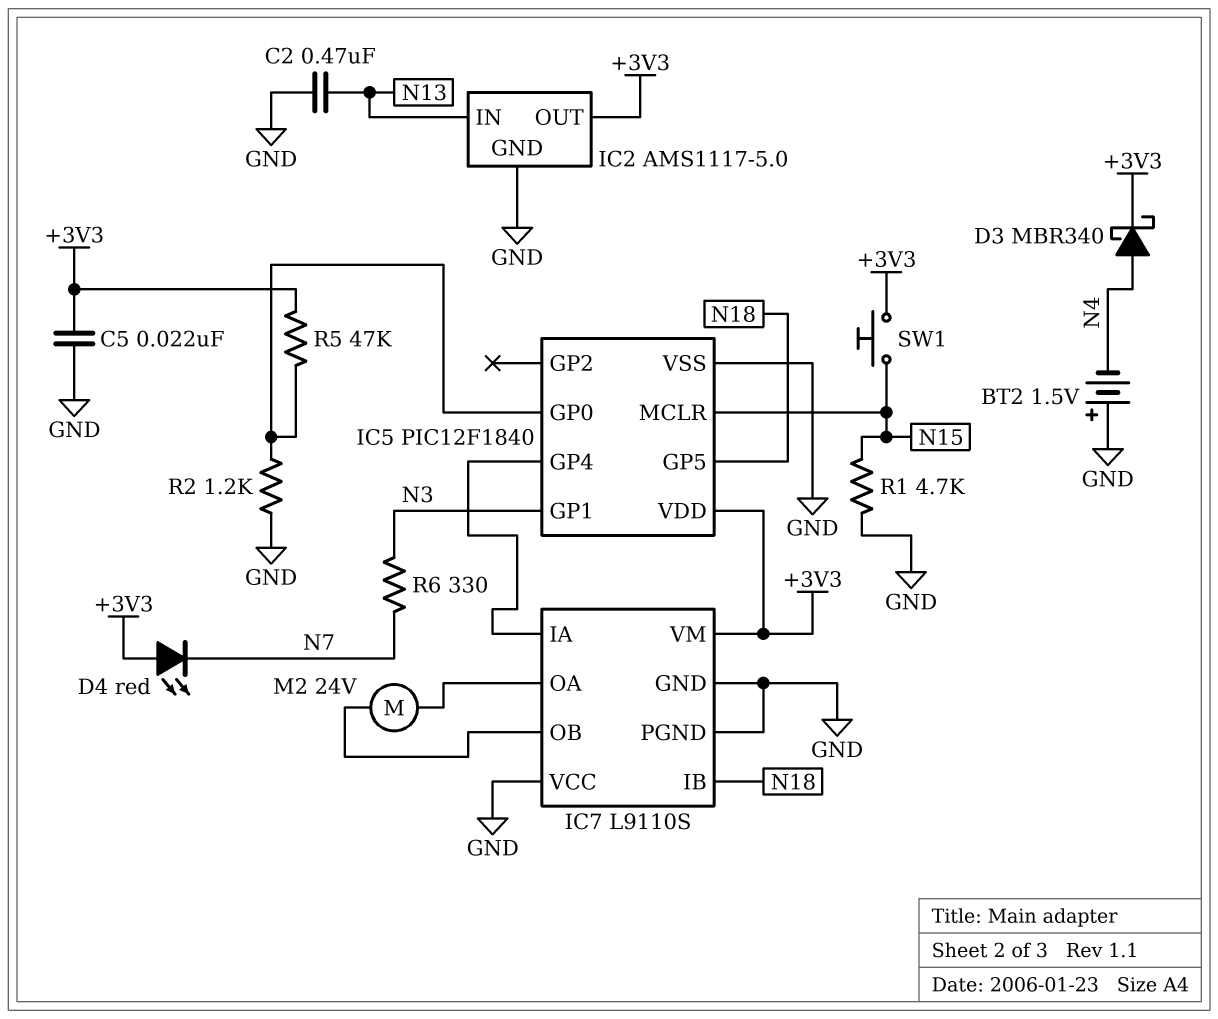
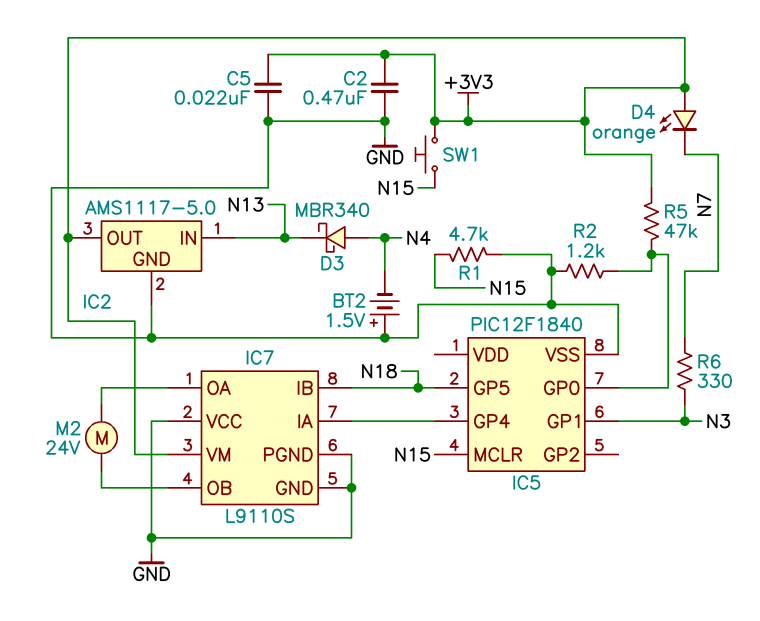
C2: 470nF (GND, N13) -> 470nF (+3V3, GND)
D3: schottky MBR340 (A N4, K +3V3) -> schottky MBR340 (A N4, K N13)
D4: LED red (A +3V3, K N7) -> LED orange (A +3V3, K N7)
IC5 pin VDD: +3V3 -> none

